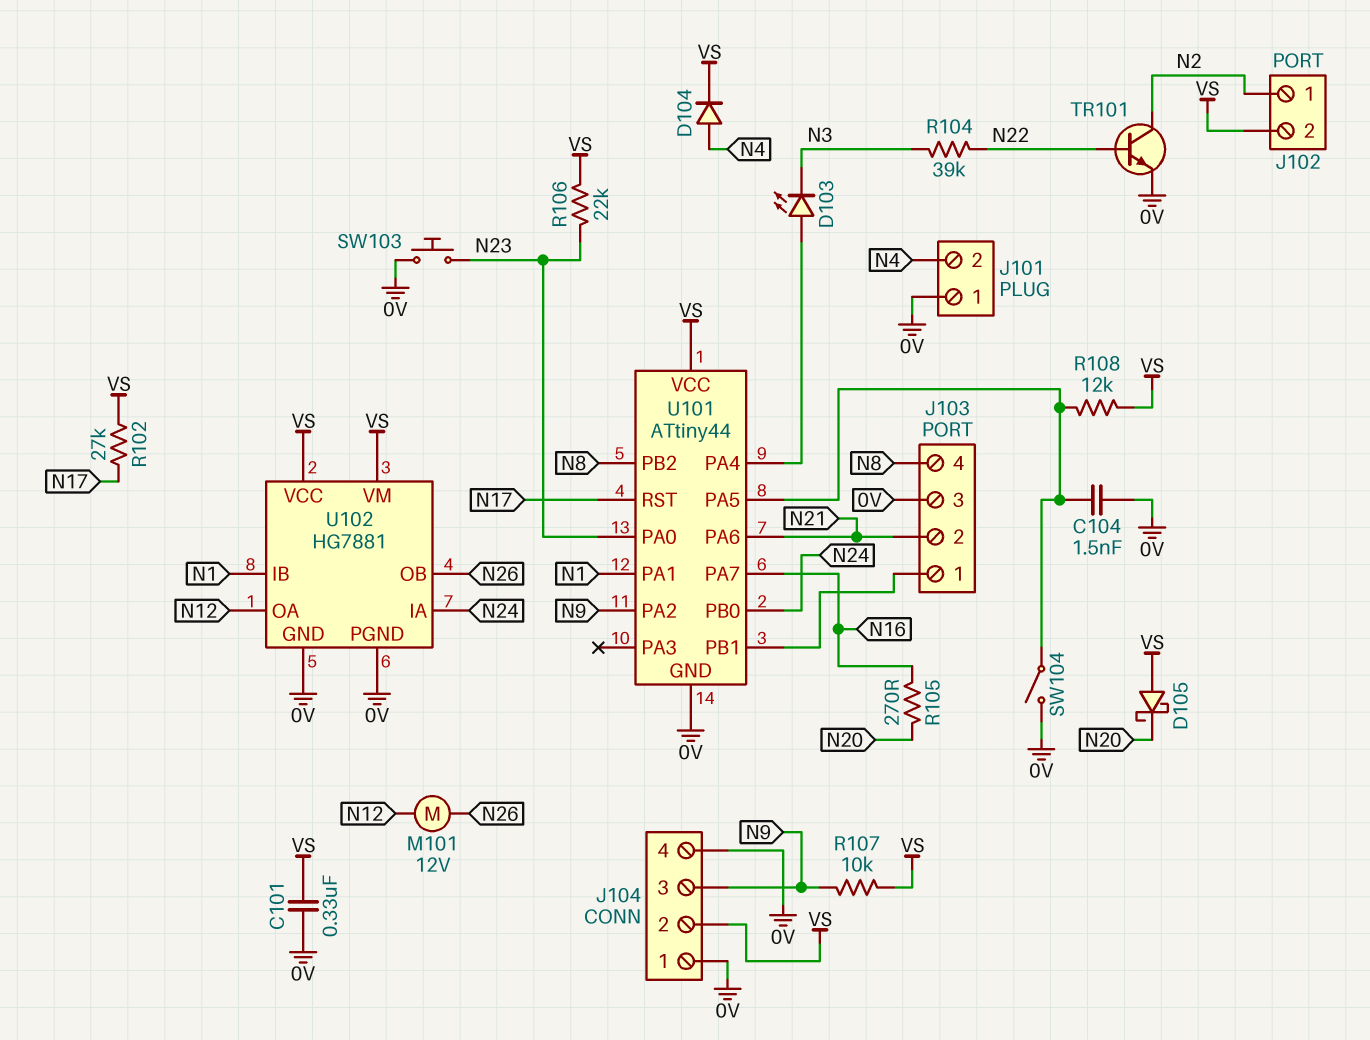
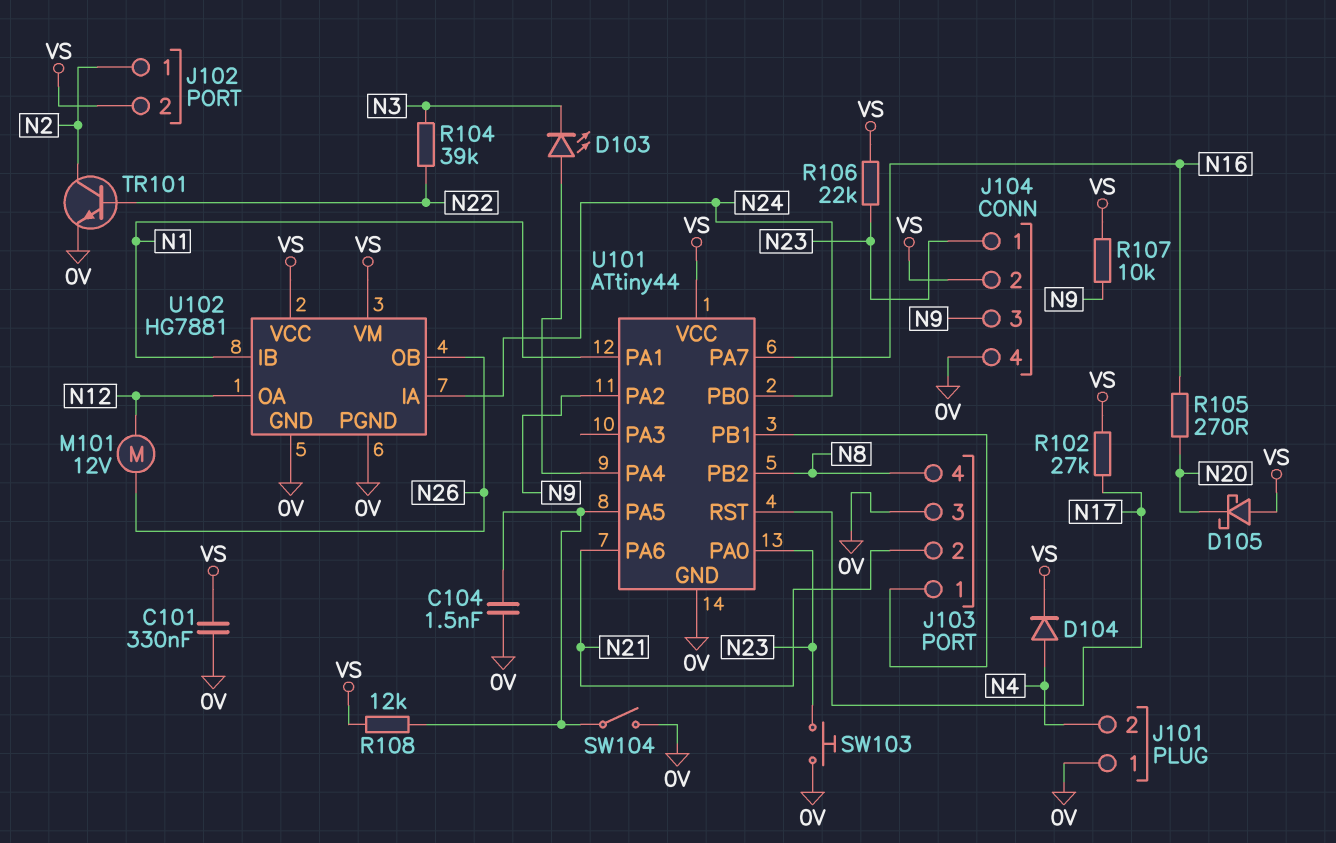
J104 pin 1: 0V -> N23

